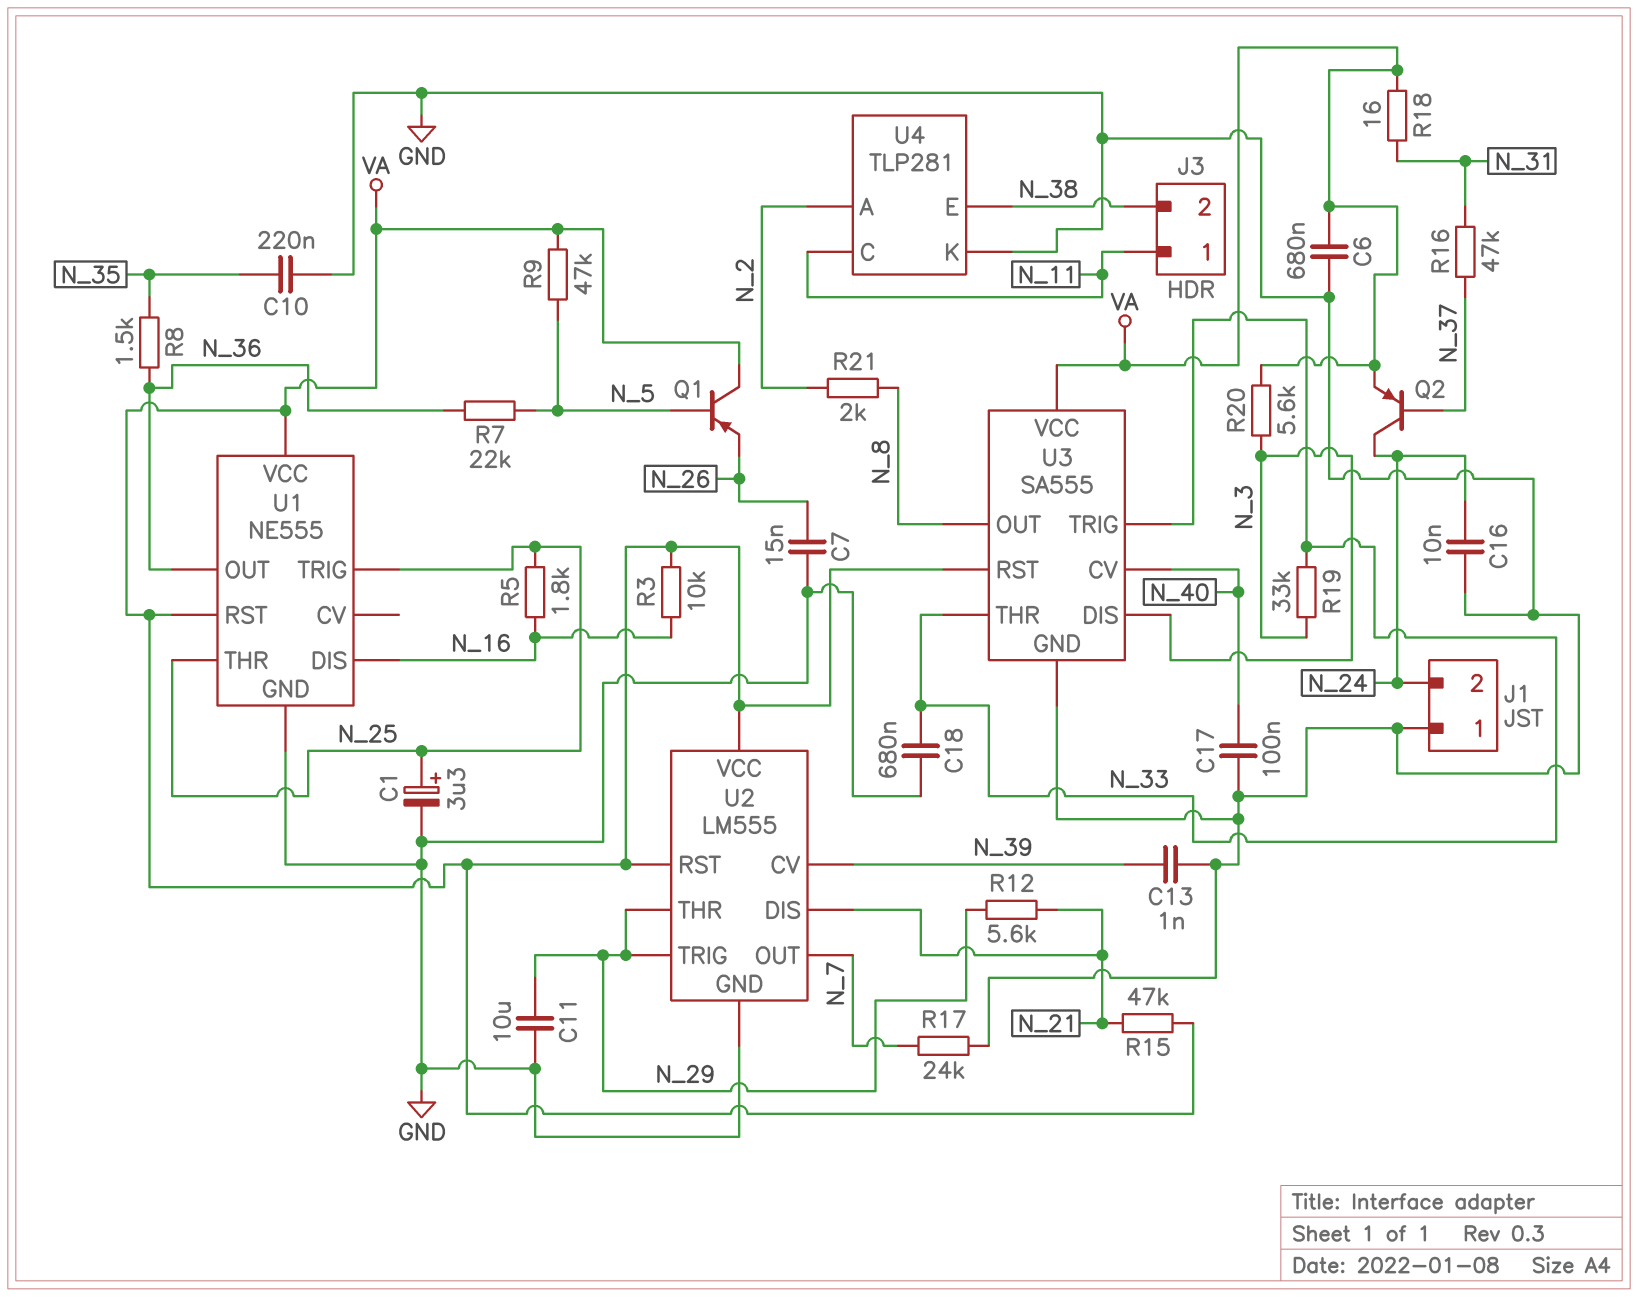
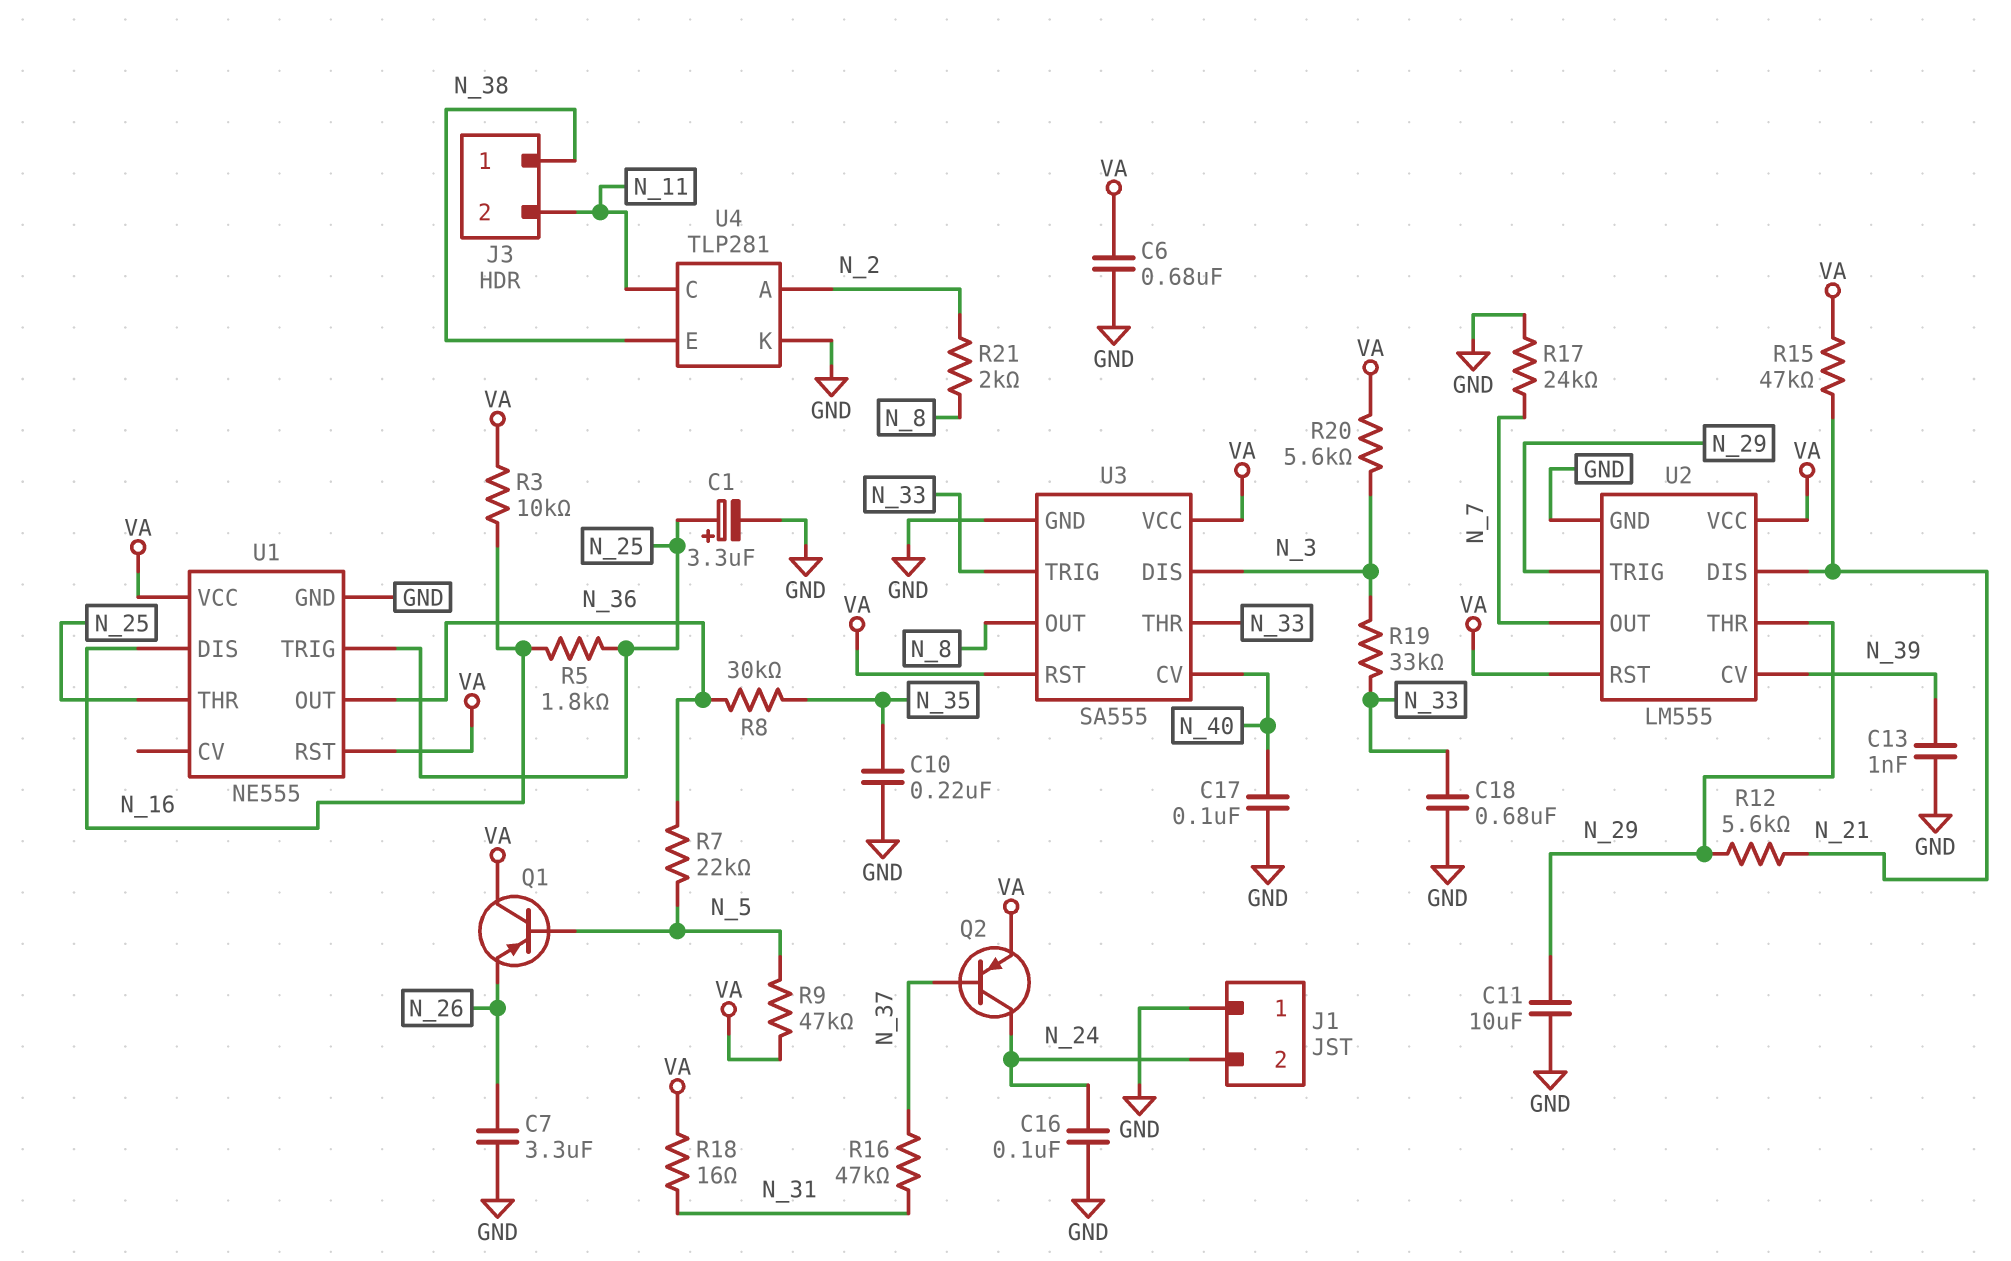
C7: 15nF (GND, N_26) -> 3.3uF (GND, N_26)
C16: 10nF (GND, N_24) -> 100nF (GND, N_24)
J3 pin 1: N_11 -> N_38
J3 pin 2: N_38 -> N_11
R8: 1.5k (N_35, N_36) -> 30k (N_35, N_36)

